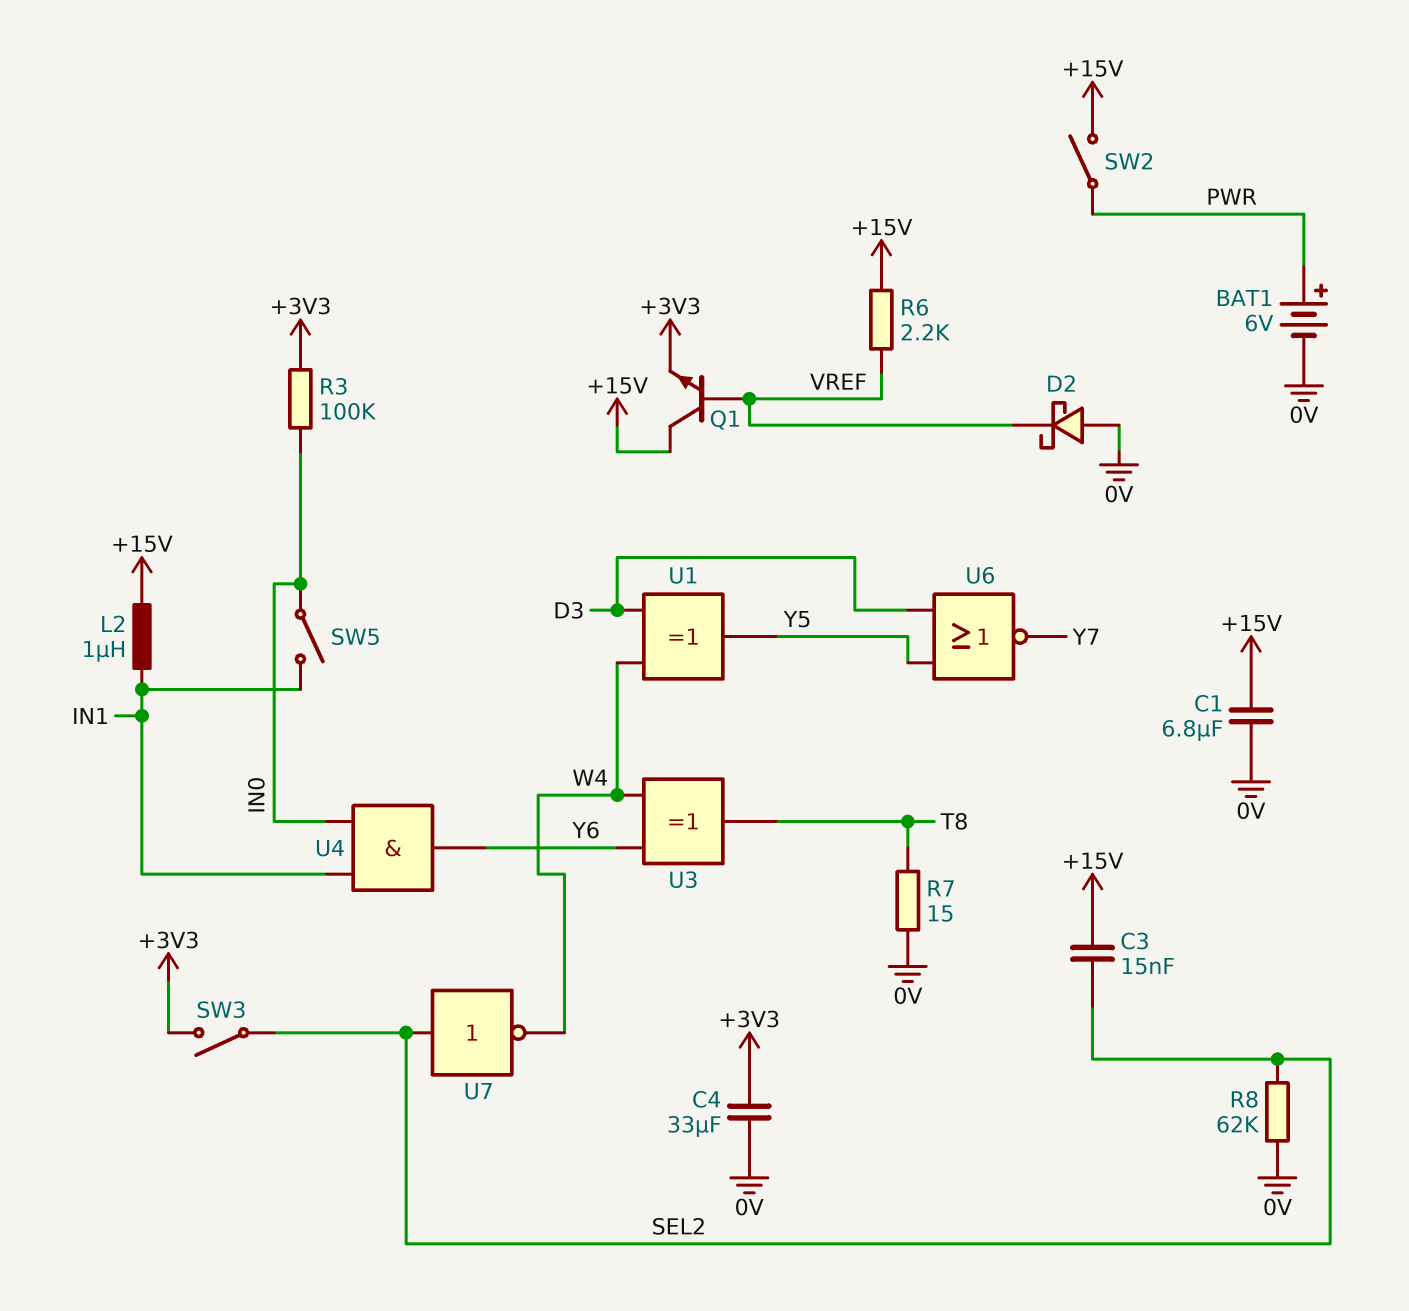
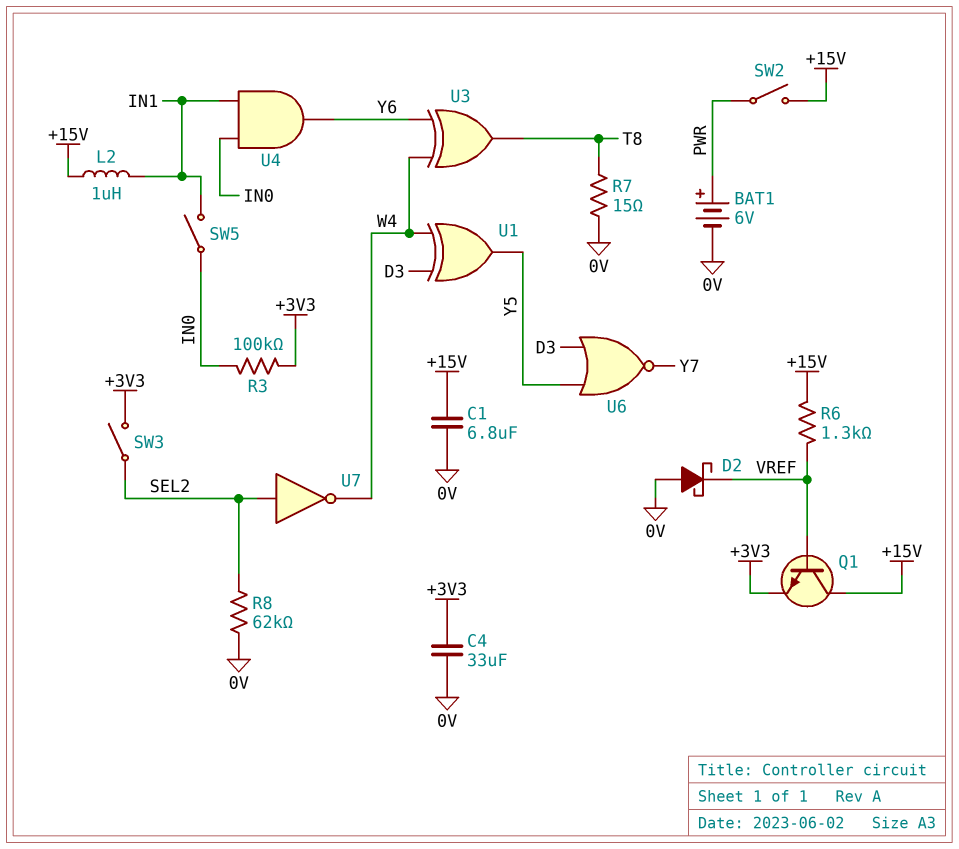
C3: 15nF (+15V, SEL2) -> none
R6: 2.2k (+15V, VREF) -> 1.3k (+15V, VREF)

